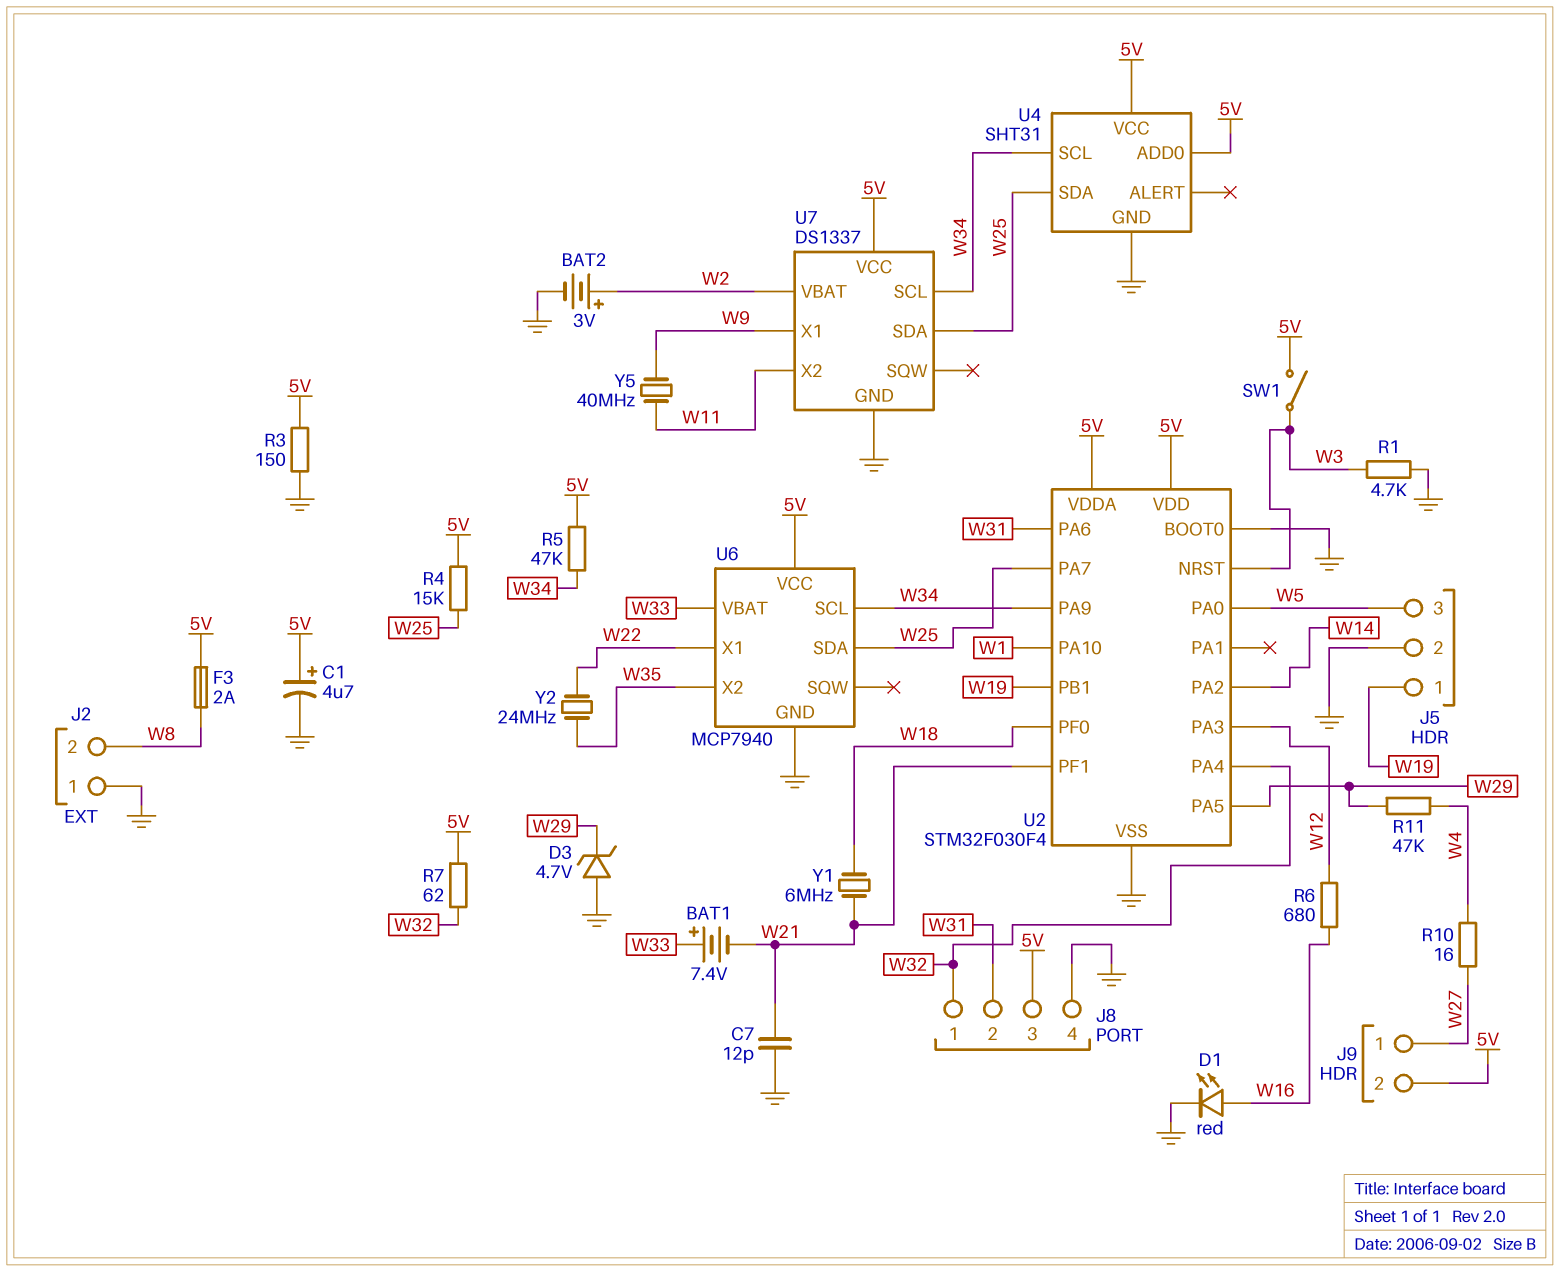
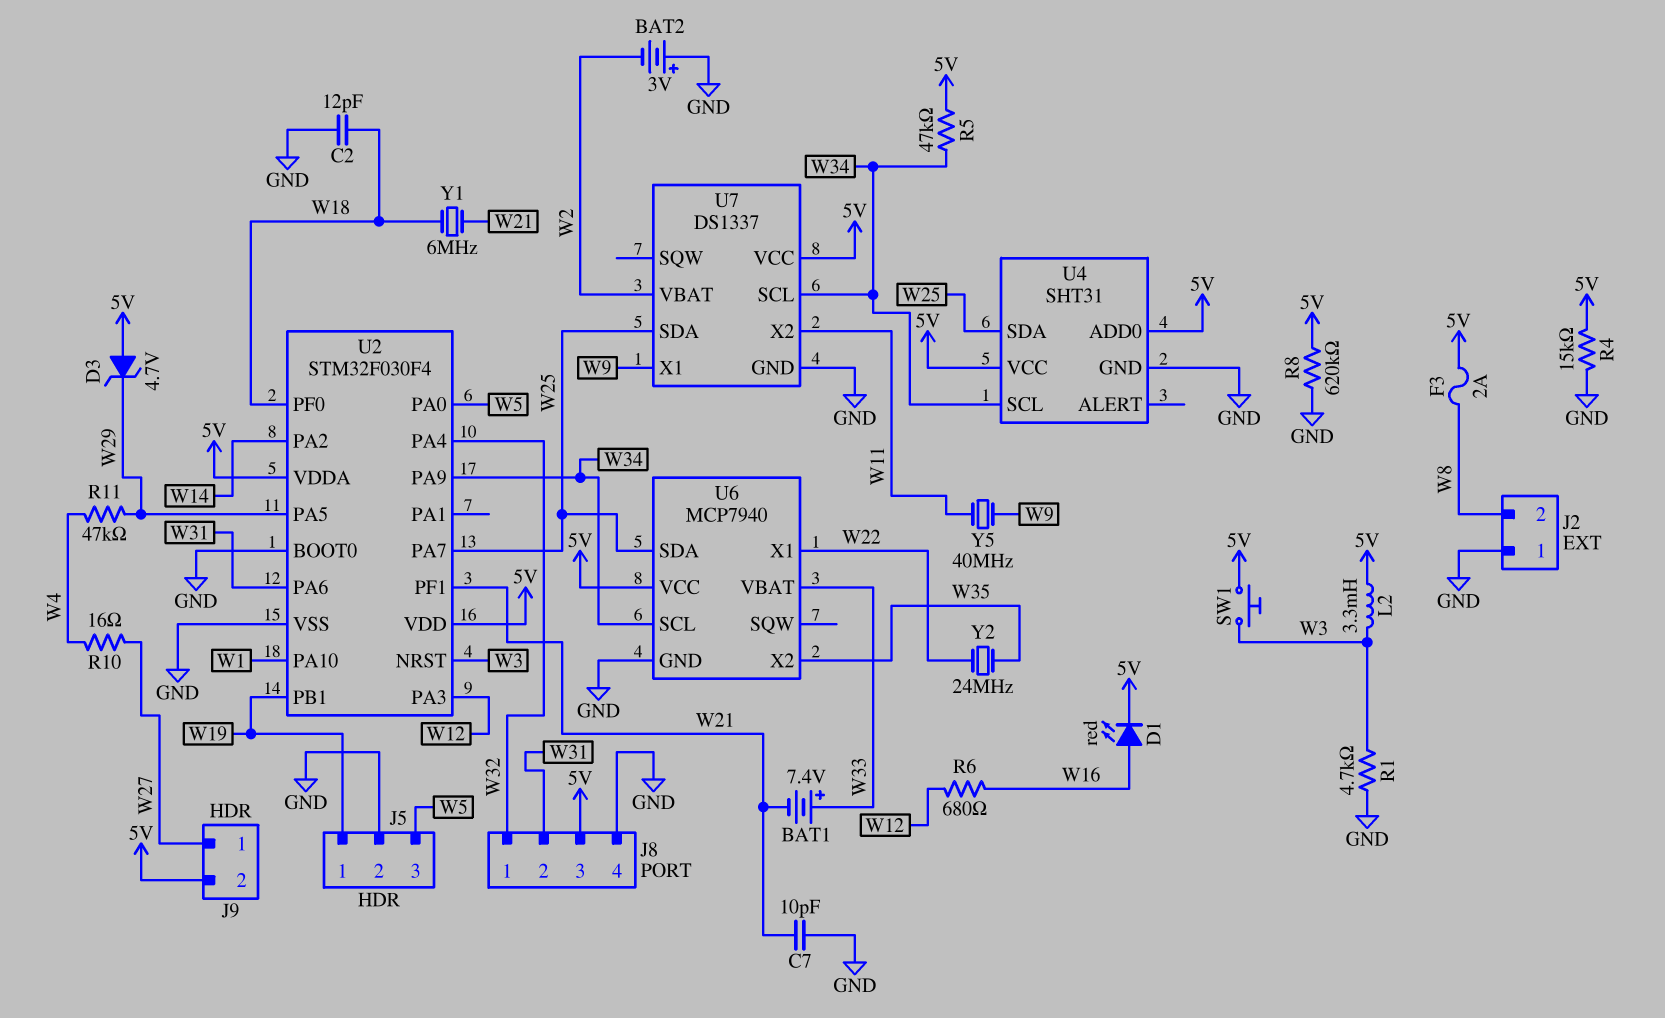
BAT2: 3V (plus W2, minus GND) -> 3V (plus GND, minus W2)
C1: 4.7uF (plus 5V, minus GND) -> none
C2: none -> 12pF (GND, W18)
C7: 12pF (GND, W21) -> 10pF (GND, W21)
D1: LED red (A W16, K GND) -> LED red (A W16, K 5V)
D3: zener 4.7V (A GND, K W29) -> zener 4.7V (A 5V, K W29)
L2: none -> 3.3mH (5V, W3)
R3: 150 (5V, GND) -> none
R4: 15k (5V, W25) -> 15k (5V, GND)
R7: 62 (5V, W32) -> none
R8: none -> 620k (5V, GND)
SW1: switch (5V, W3) -> button (5V, W3)

